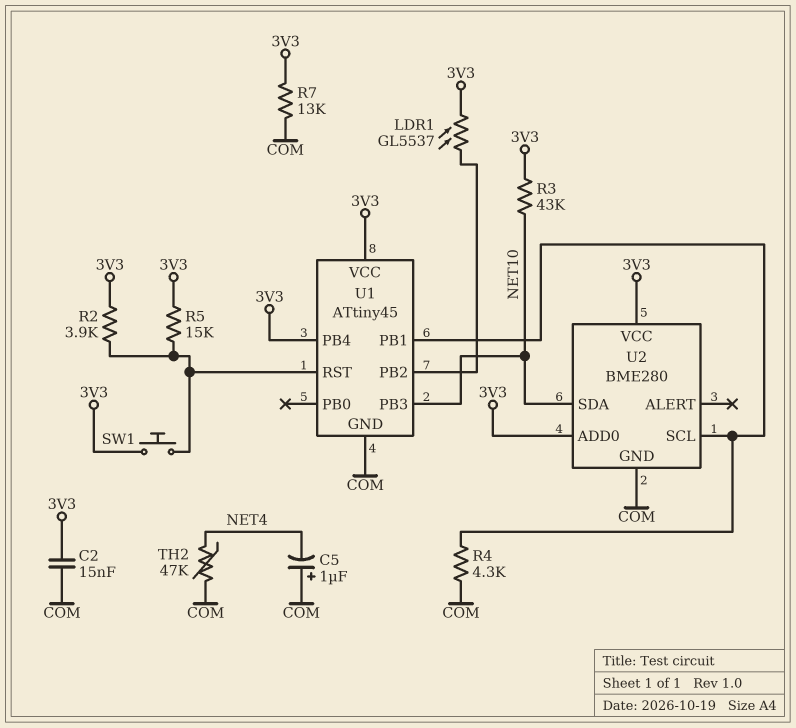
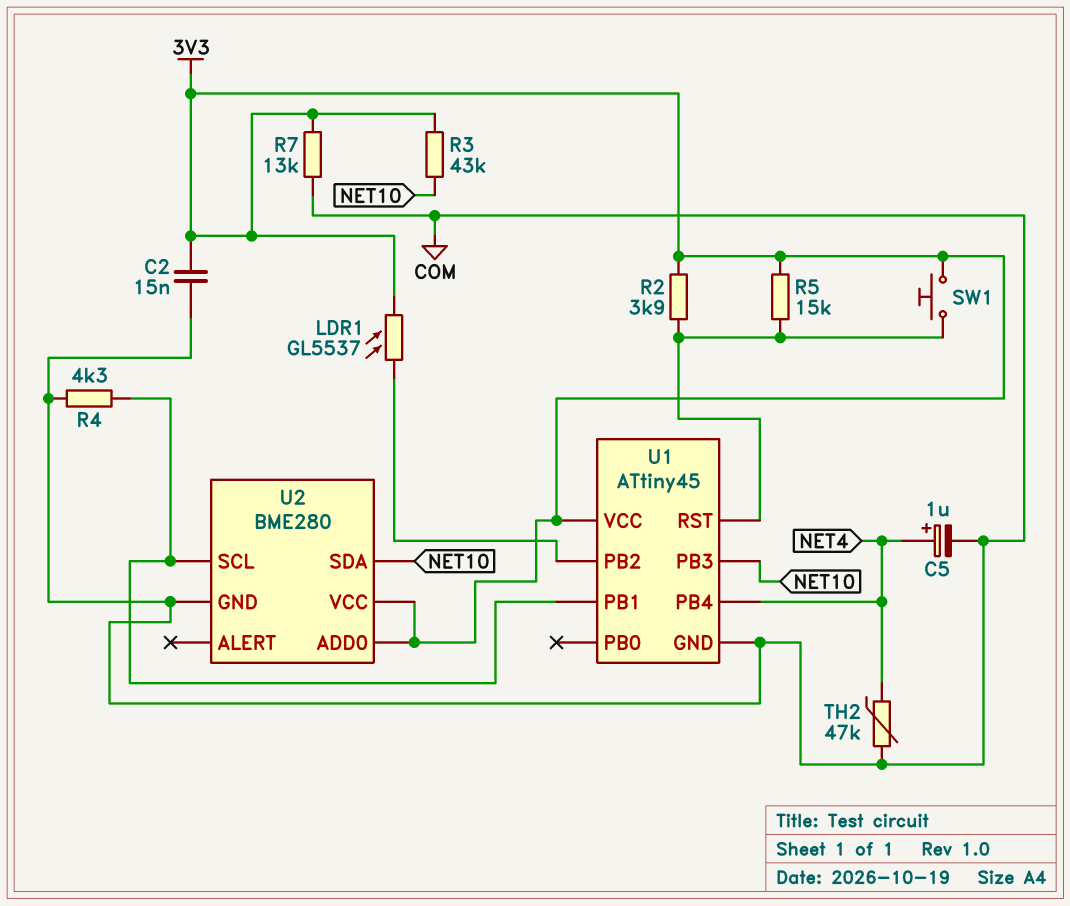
C5: 1uF (plus COM, minus NET4) -> 1uF (plus NET4, minus COM)
U1 pin PB4: 3V3 -> NET4

